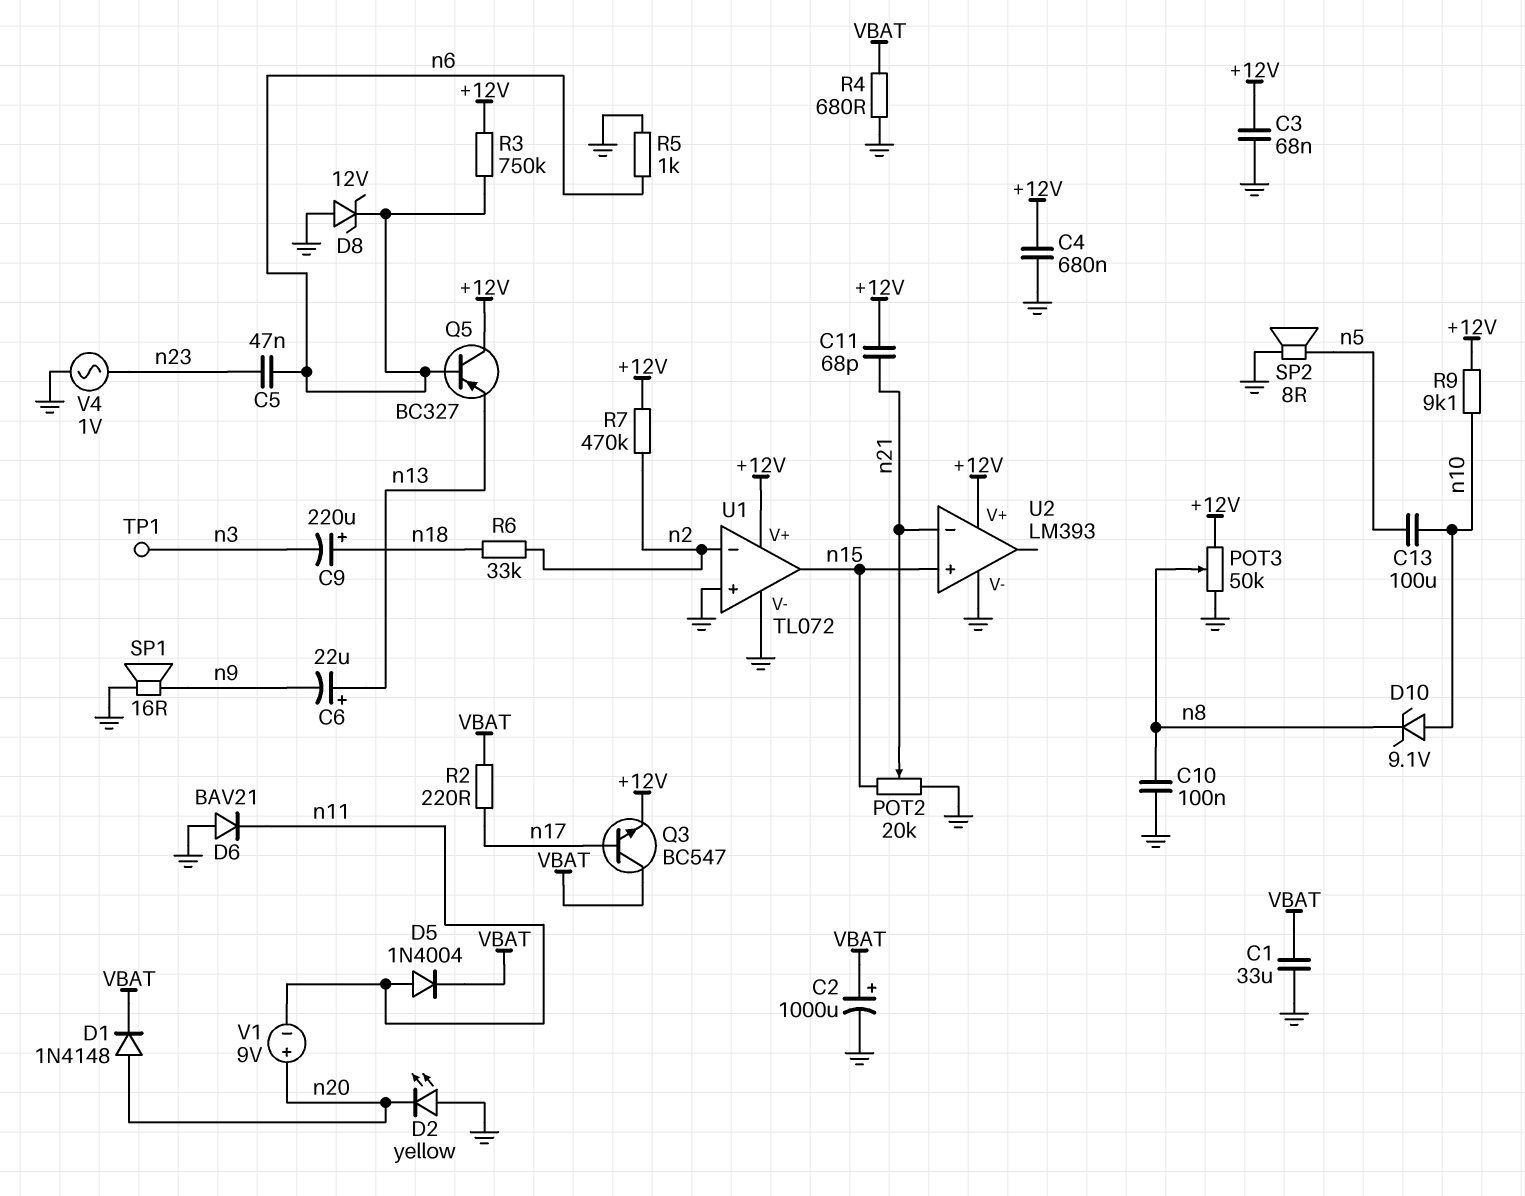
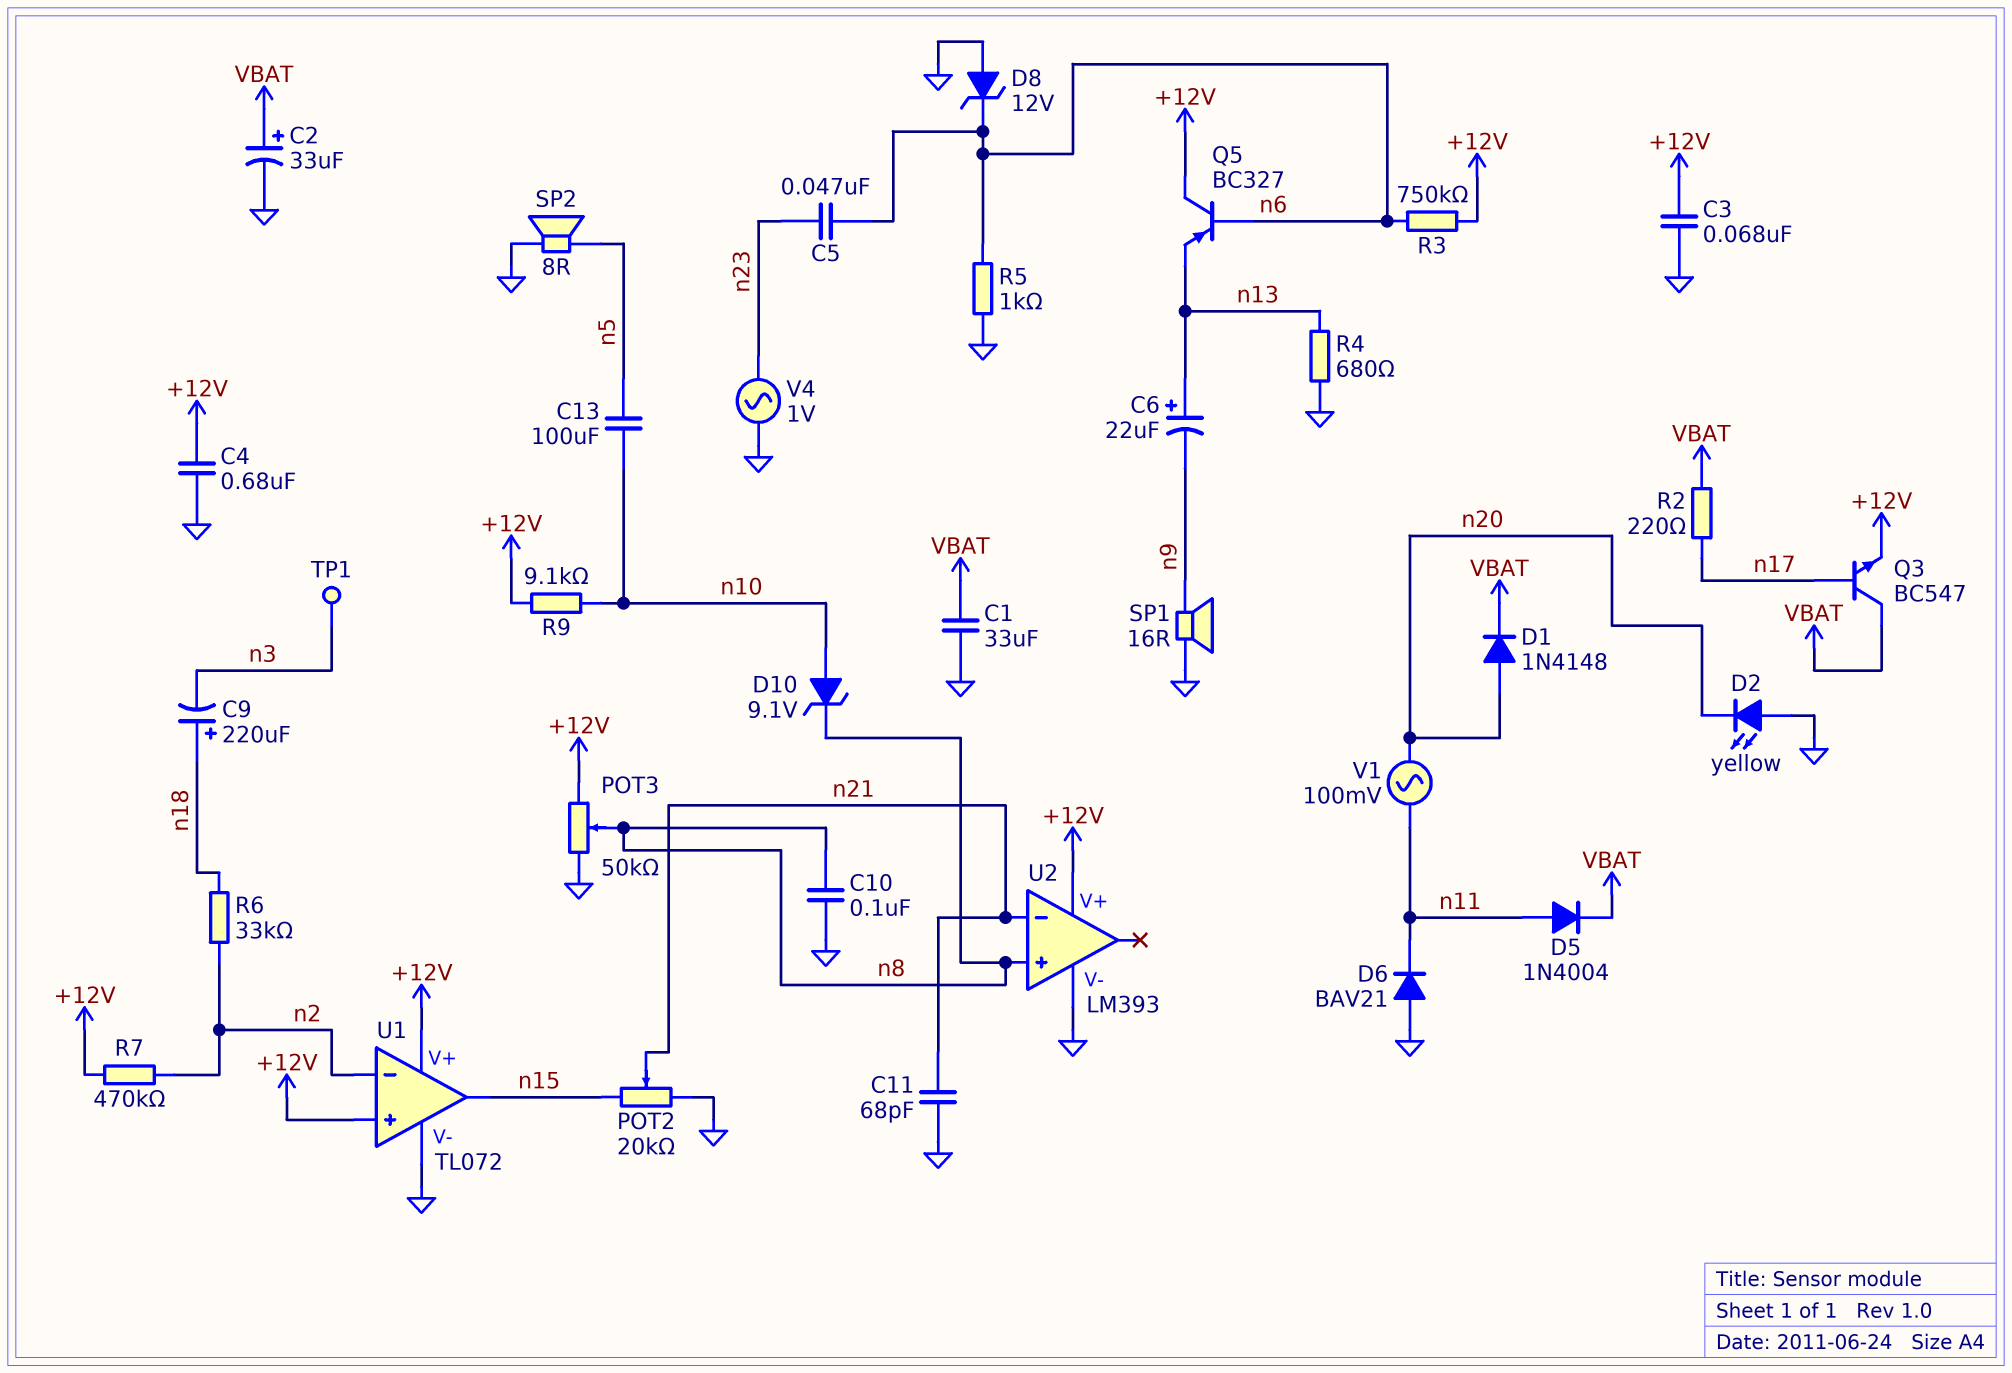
C2: 1000uF (plus VBAT, minus GND) -> 33uF (plus VBAT, minus GND)
C11: 68pF (+12V, n21) -> 68pF (GND, n21)
R4: 680 (GND, VBAT) -> 680 (GND, n13)
U1 pin in+: GND -> +12V
U2 pin in+: n15 -> n8
V1: 9V (plus n20, minus n11) -> AC 100mV (n11, n20)

